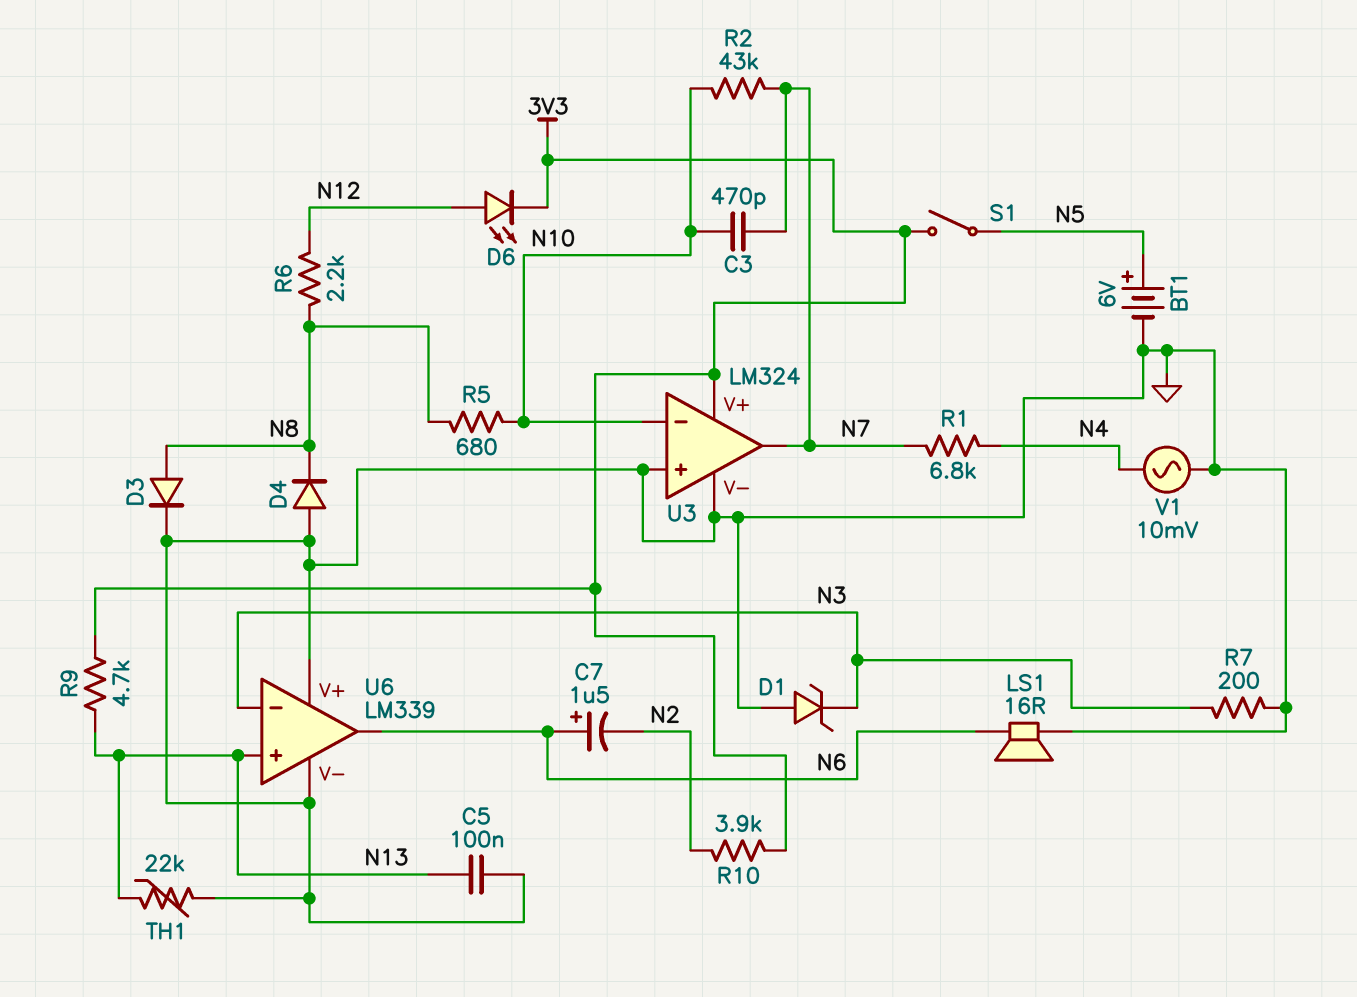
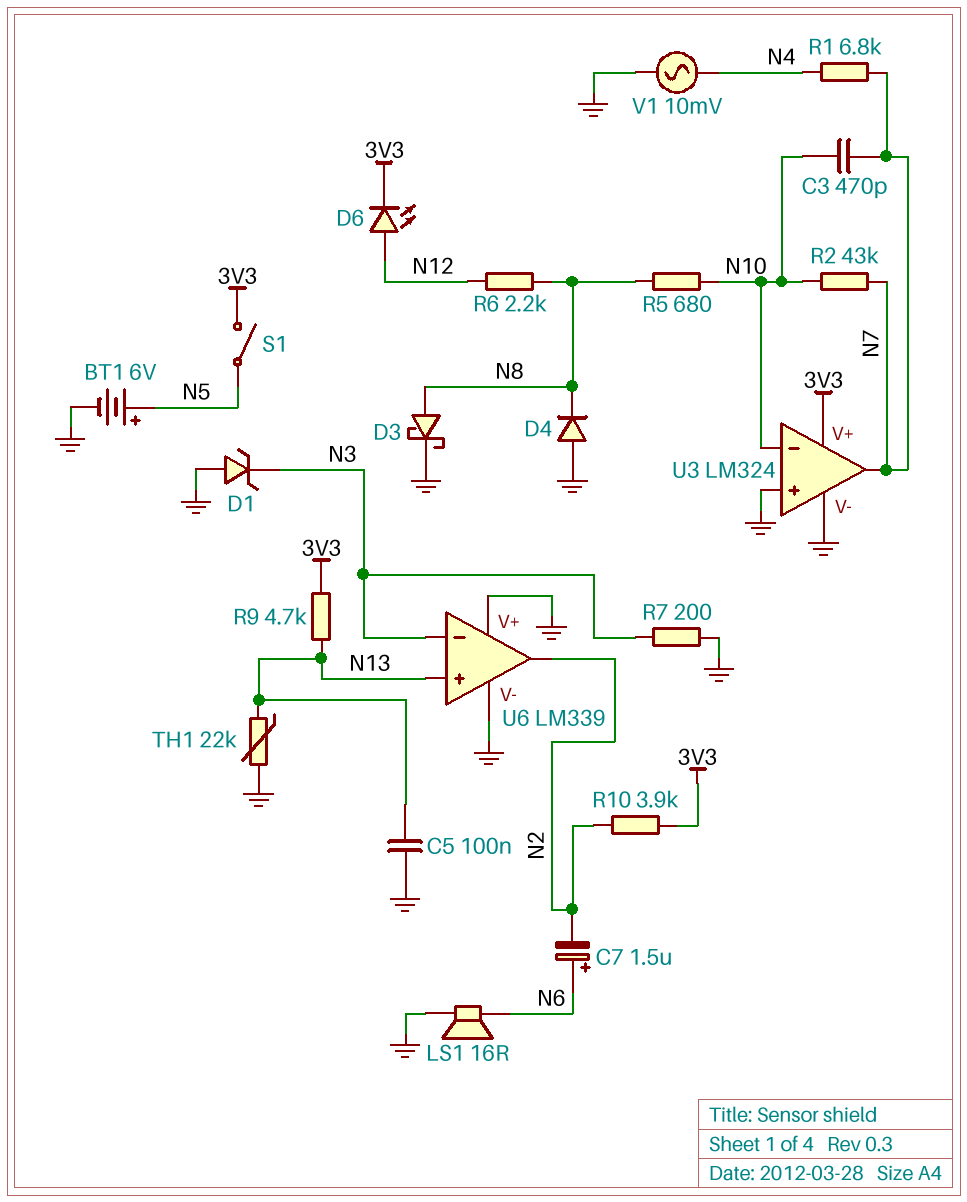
D3: diode (A N8, K GND) -> schottky (A N8, K GND)
U6 pin out: N6 -> N2

